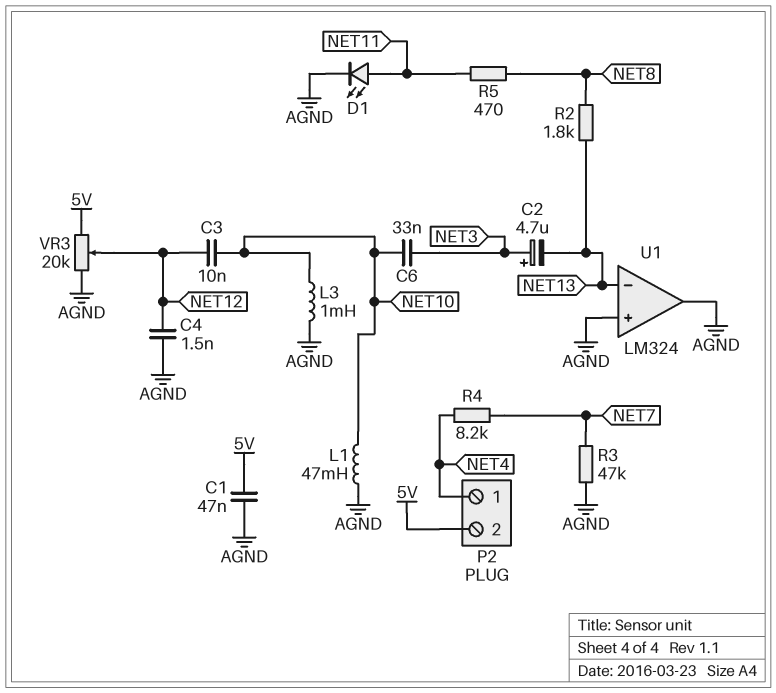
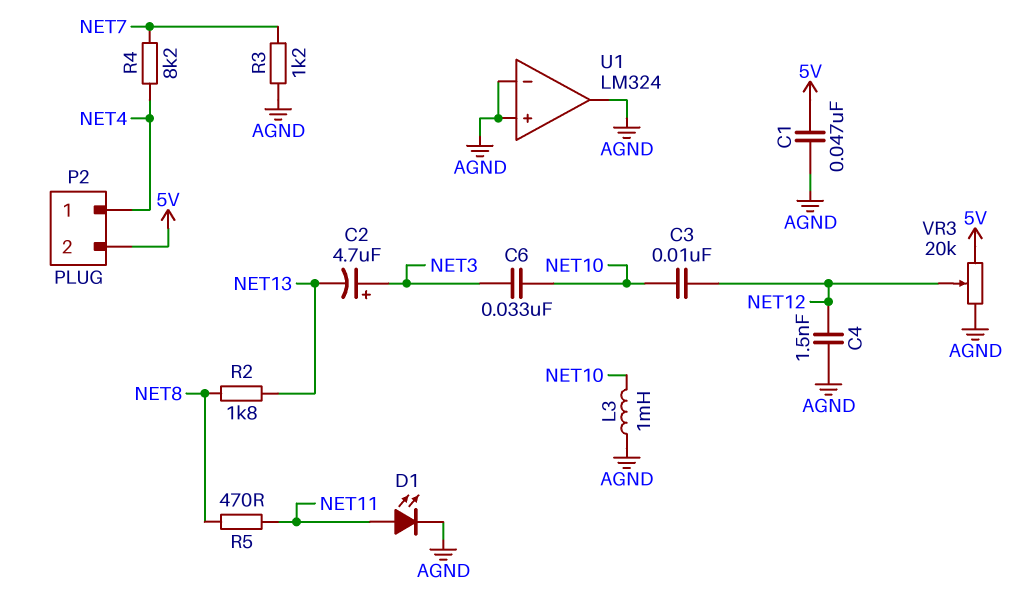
L1: 47mH (AGND, NET10) -> none
R3: 47k (AGND, NET7) -> 1.2k (AGND, NET7)
U1 pin in-: NET13 -> AGND

